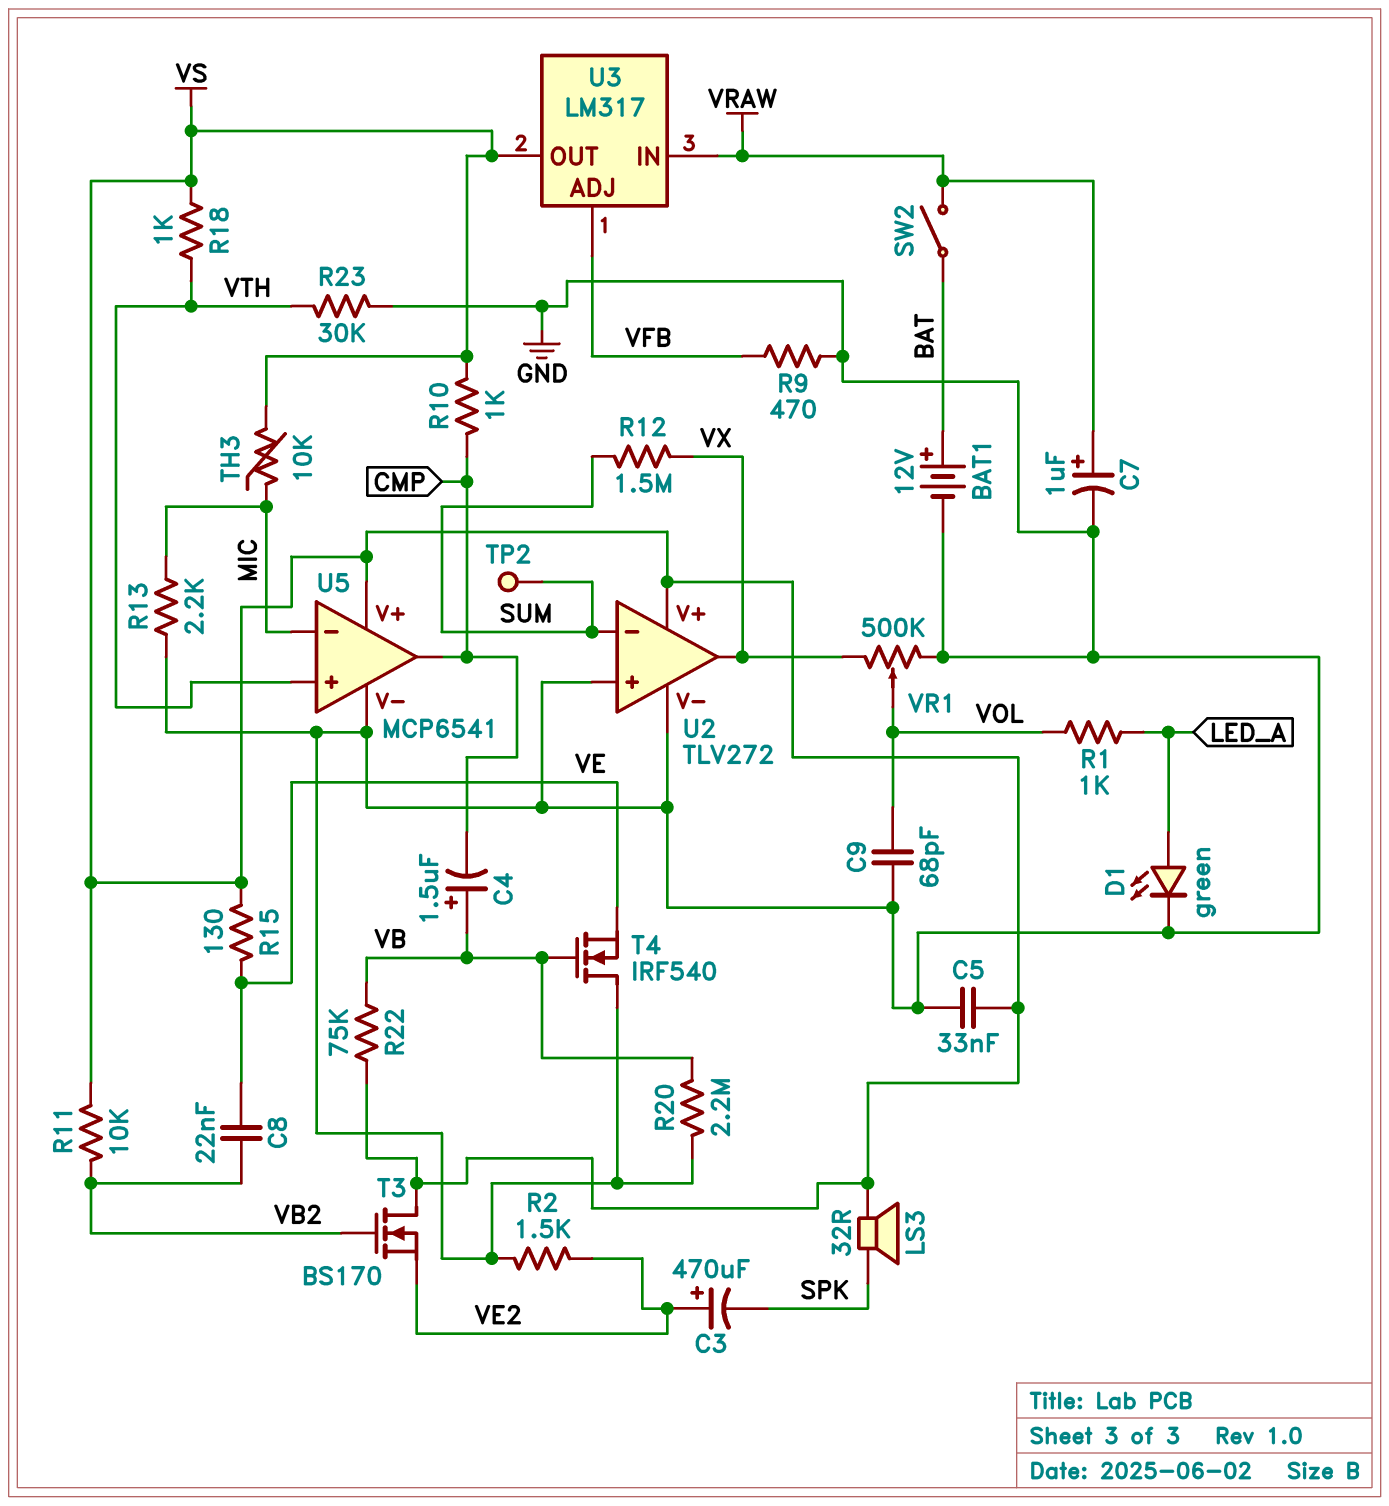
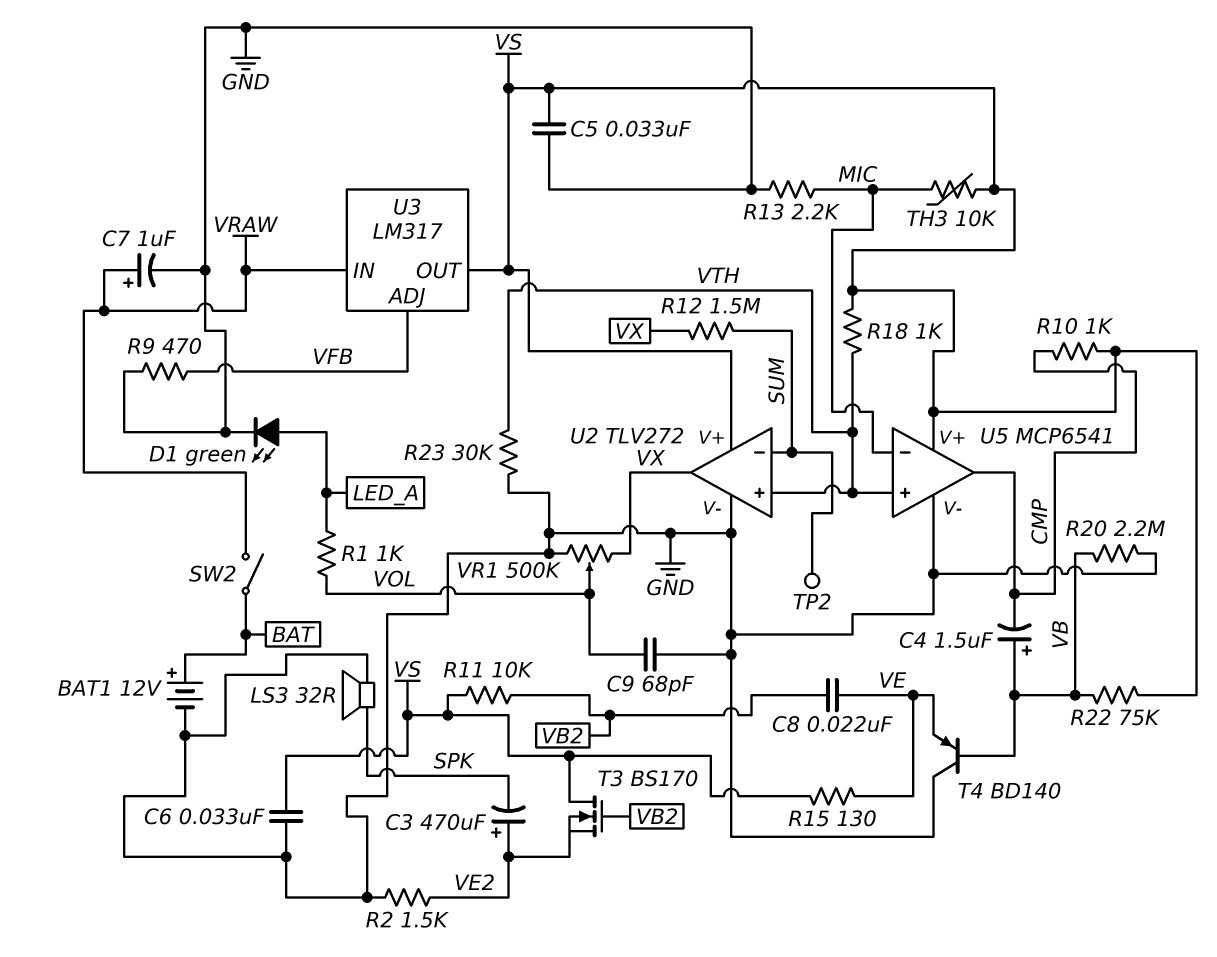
C6: none -> 33nF (GND, VS)
LS3: speaker 32R (SPK, VS) -> speaker 32R (GND, SPK)
T4: NMOS IRF540 (G VB, D GND, S VE) -> PNP BD140 (B VB, C GND, E VE)
U2 pin in+: GND -> VTH

